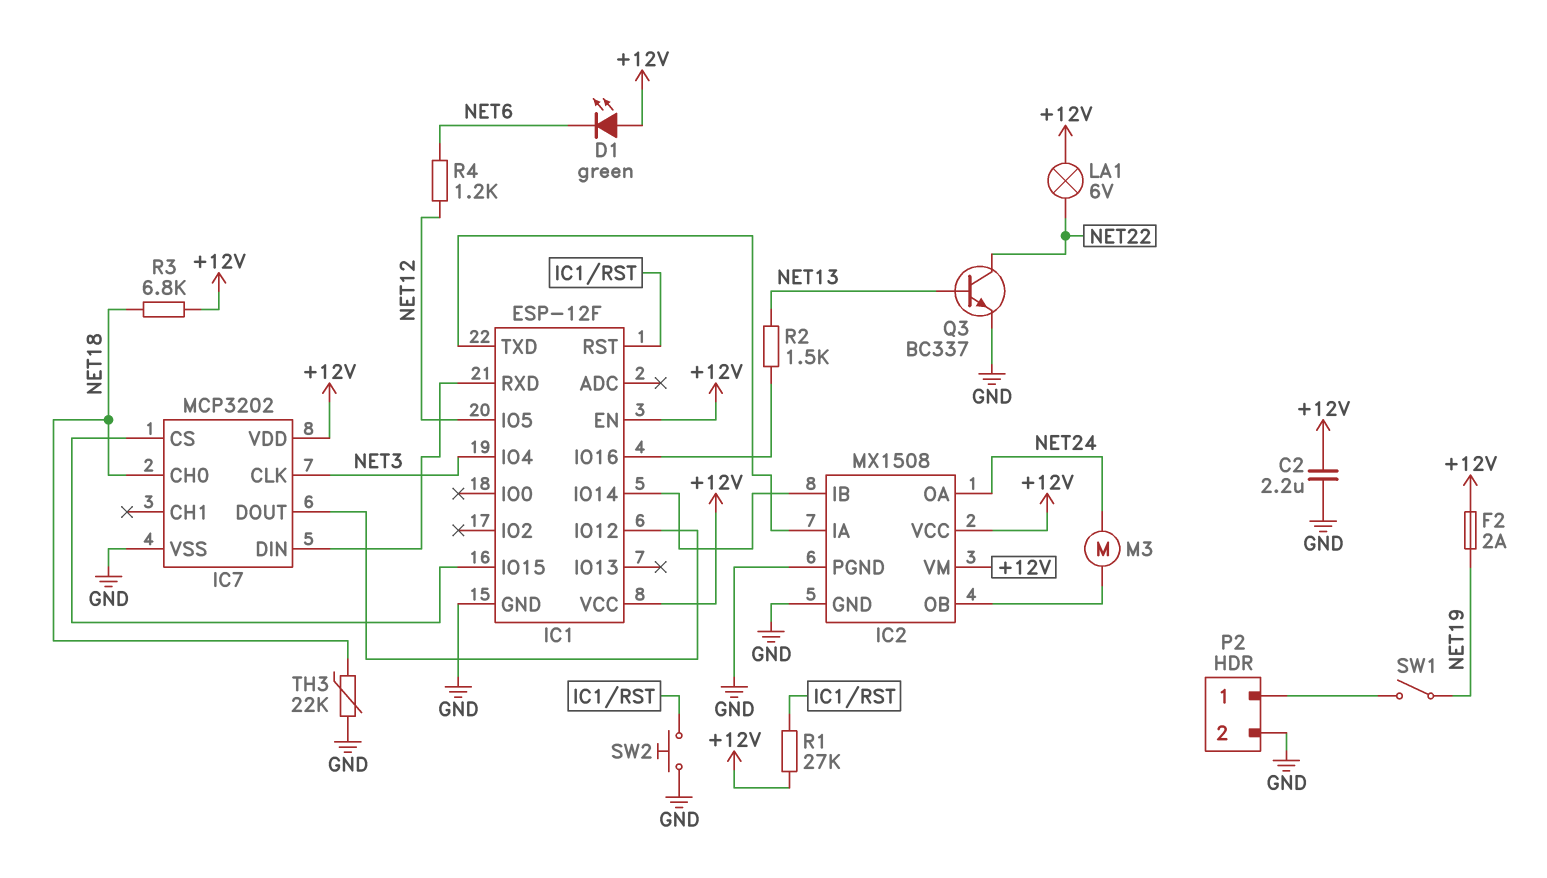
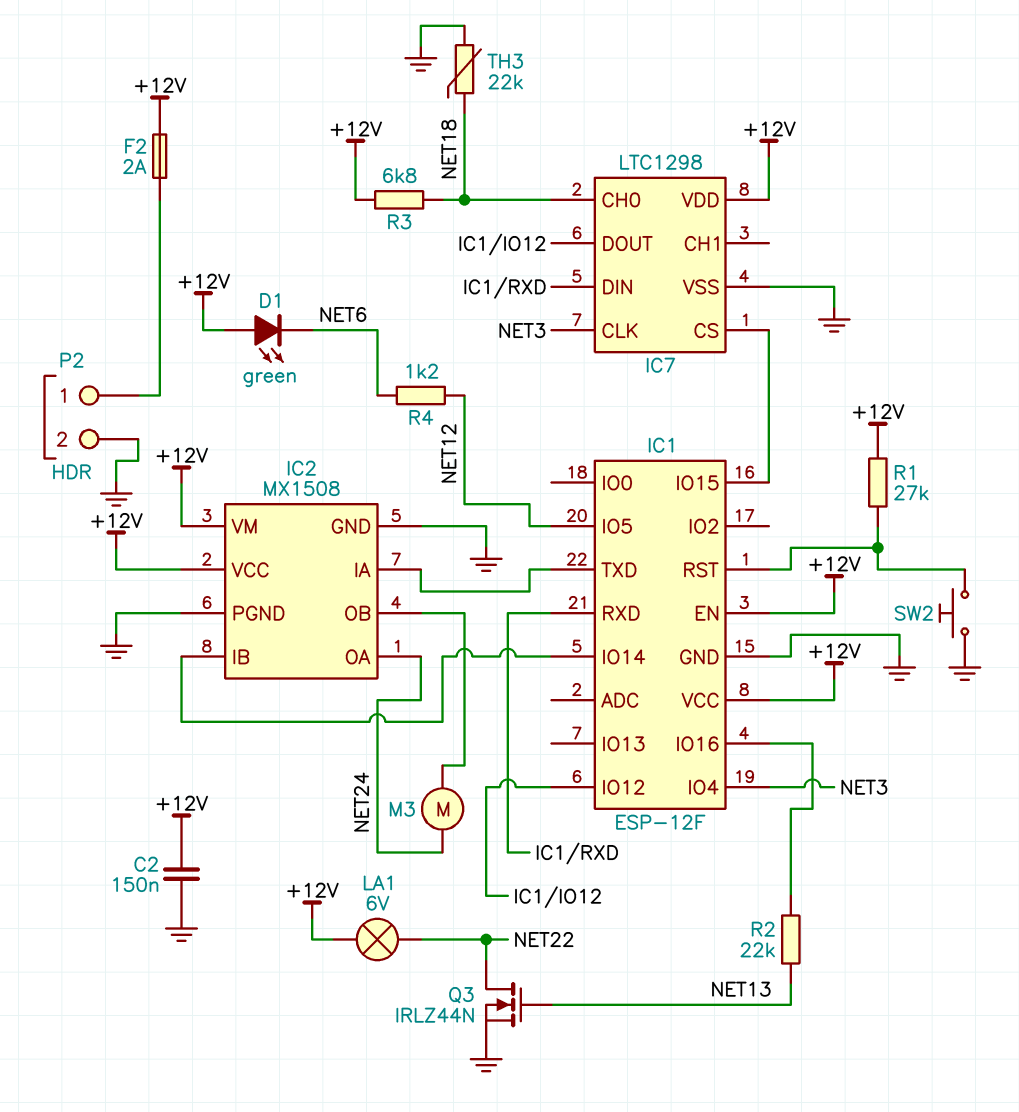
C2: 2.2uF (+12V, GND) -> 150nF (+12V, GND)
F2: 2A (+12V, NET19) -> 2A (+12V, P2/1)
IC7: MCP3202 -> LTC1298
Q3: NPN BC337 (B NET13, C NET22, E GND) -> NMOS IRLZ44N (G NET13, D NET22, S GND)
R2: 1.5k (IC1/IO16, NET13) -> 22k (IC1/IO16, NET13)
SW1: switch (NET19, P2/1) -> none

